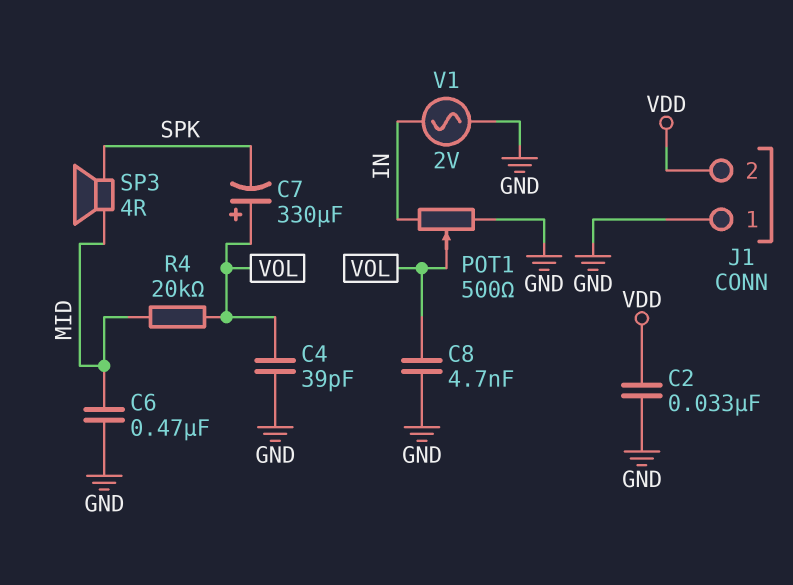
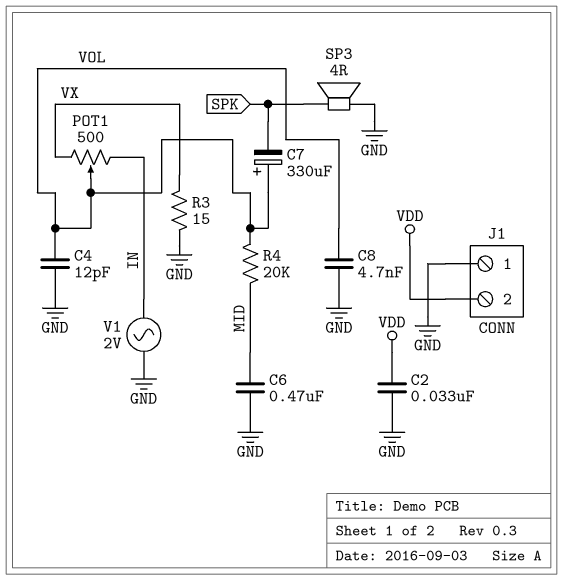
C4: 39pF (GND, VOL) -> 12pF (GND, VOL)
POT1: 500 (GND, IN, wiper VOL) -> 500 (IN, VX, wiper VOL)
R3: none -> 15 (GND, VX)
SP3: speaker 4R (MID, SPK) -> speaker 4R (GND, SPK)

